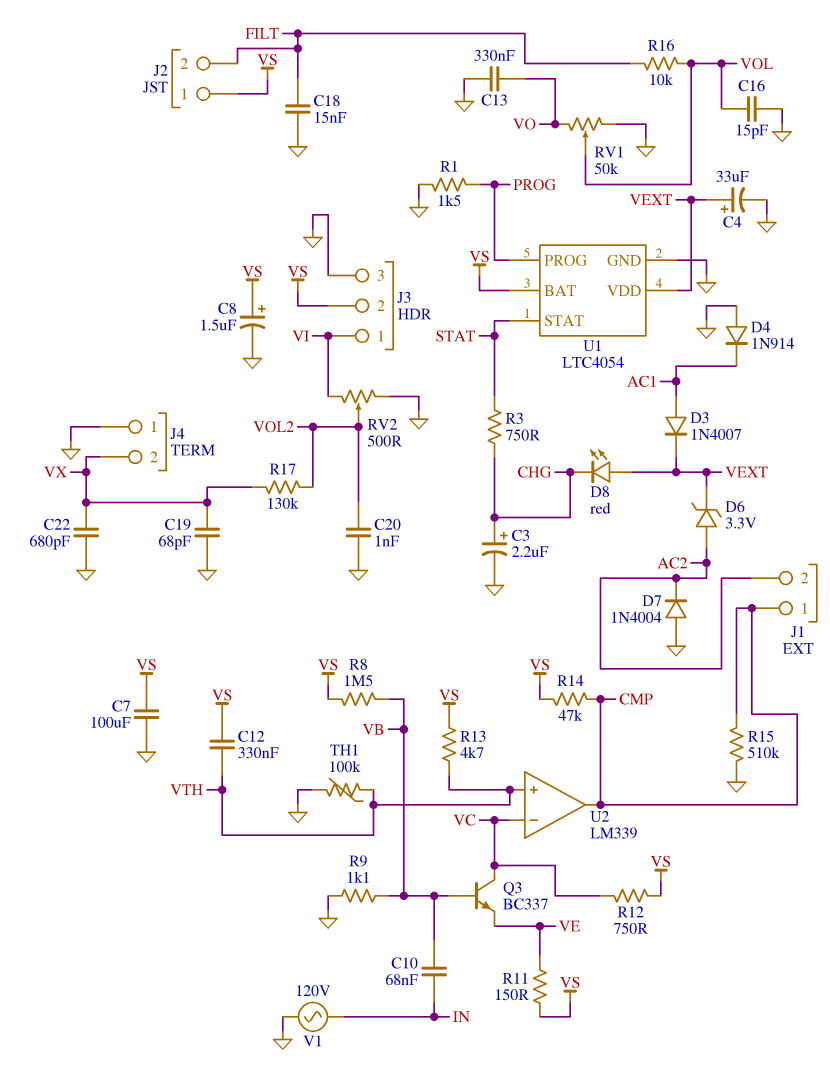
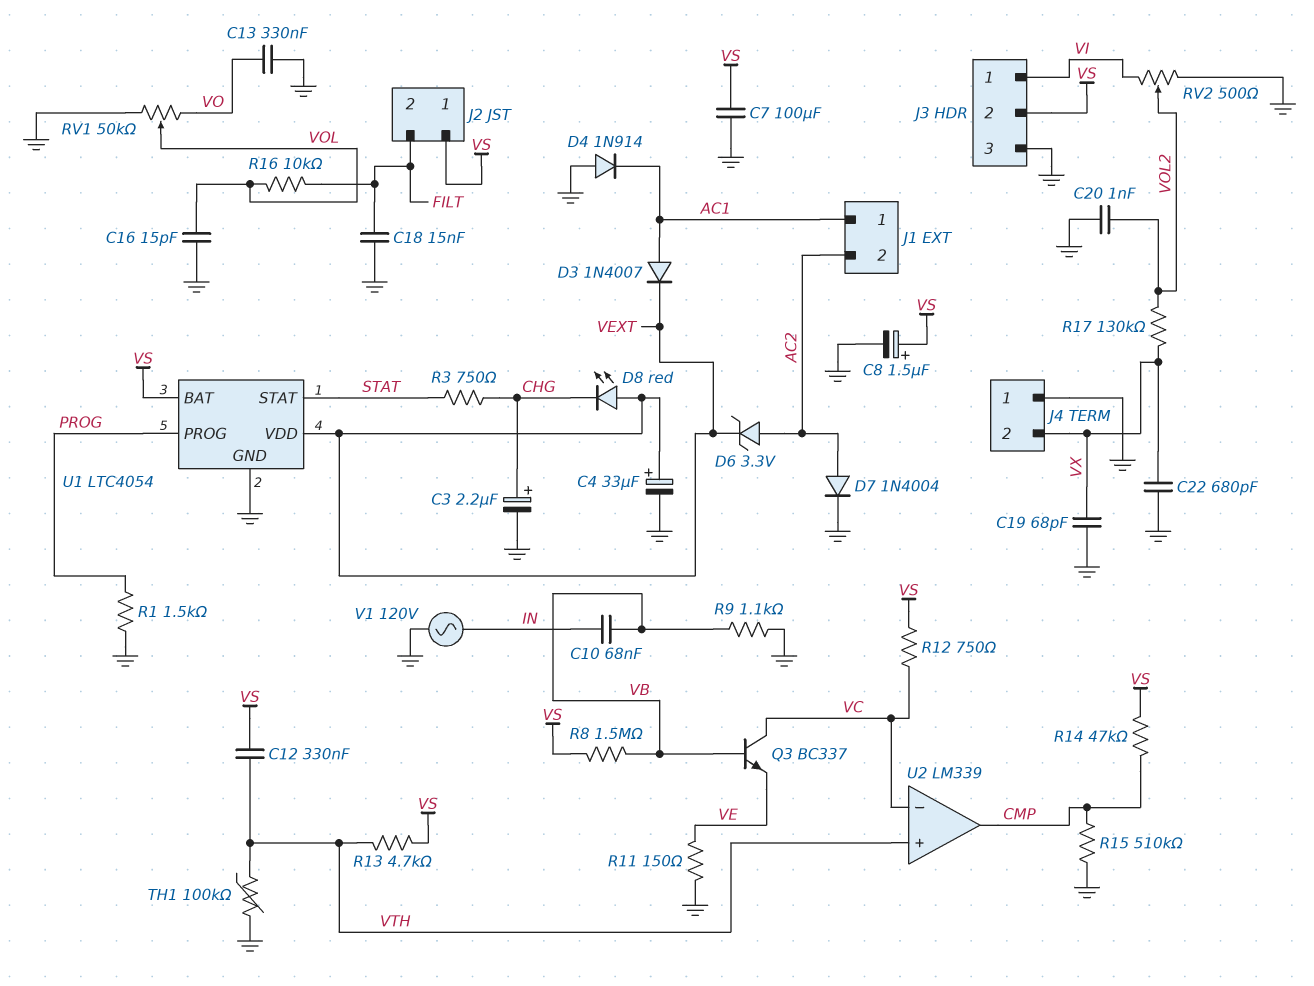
D7: diode 1N4004 (A GND, K AC2) -> diode 1N4004 (A AC2, K GND)
J1 pin 1: CMP -> AC1
R11: 150 (VE, VS) -> 150 (GND, VE)

